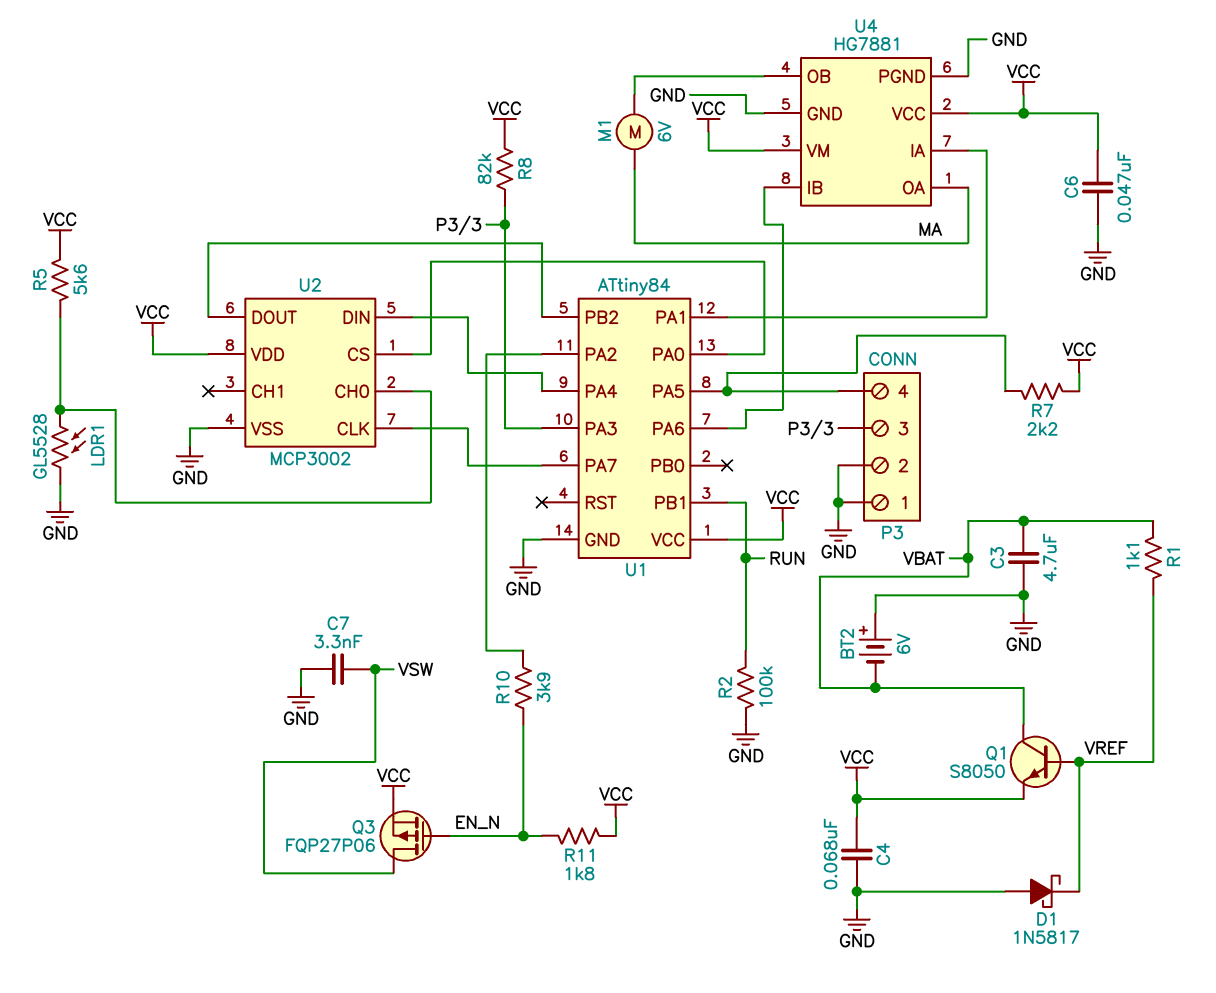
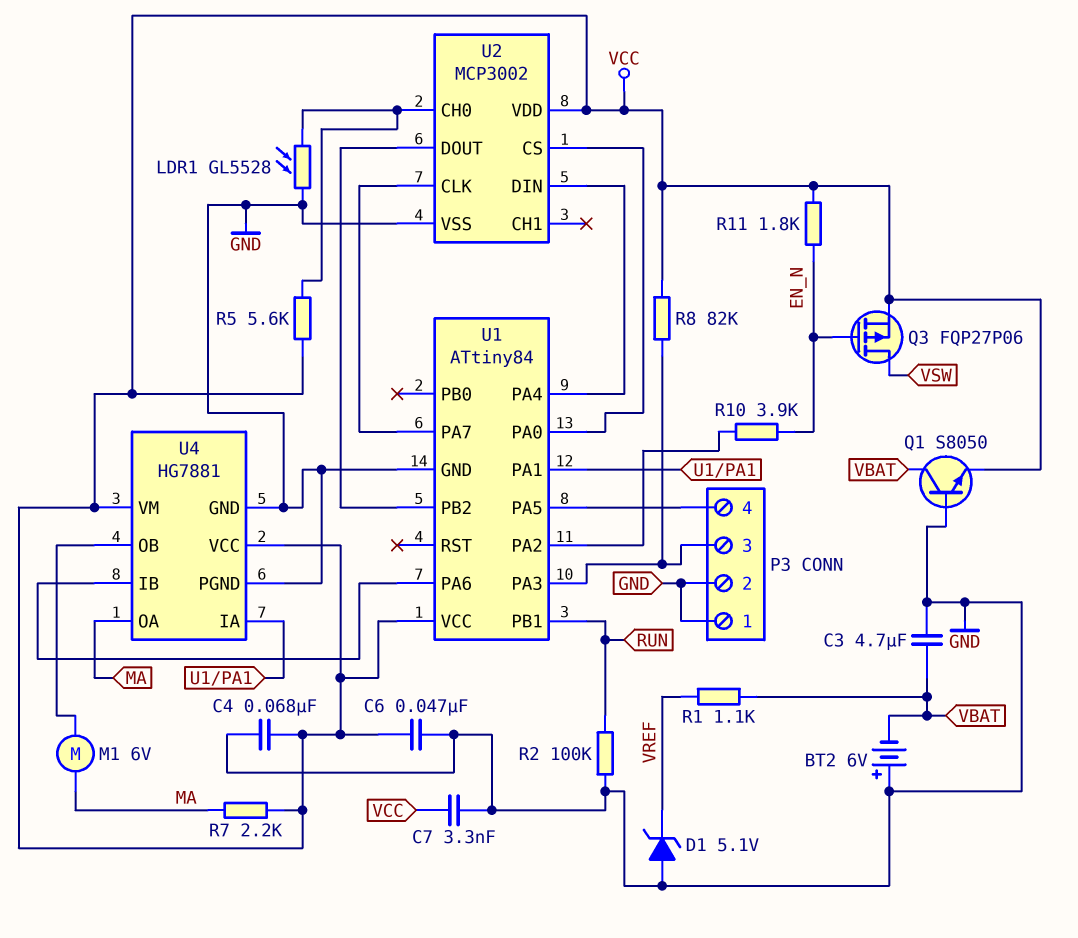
C7: 3.3nF (GND, VSW) -> 3.3nF (GND, VCC)
D1: schottky 1N5817 (A GND, K VREF) -> zener 5.1V (A GND, K VREF)
Q1: NPN S8050 (B VREF, C VBAT, E VCC) -> NPN S8050 (B GND, C VBAT, E VCC)
R7: 2.2k (P3/4, VCC) -> 2.2k (MA, VCC)

